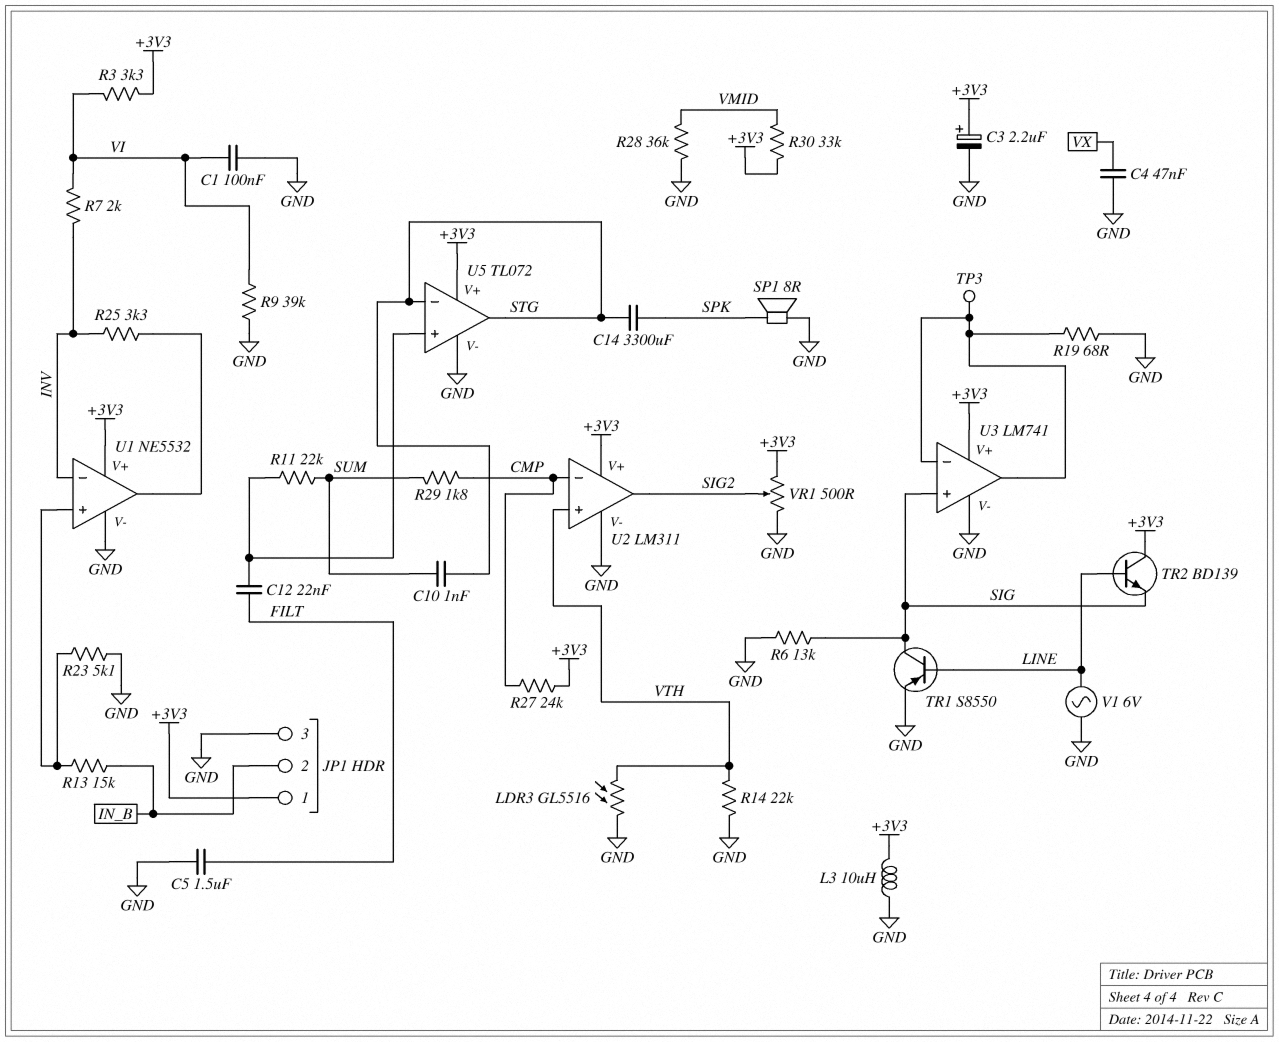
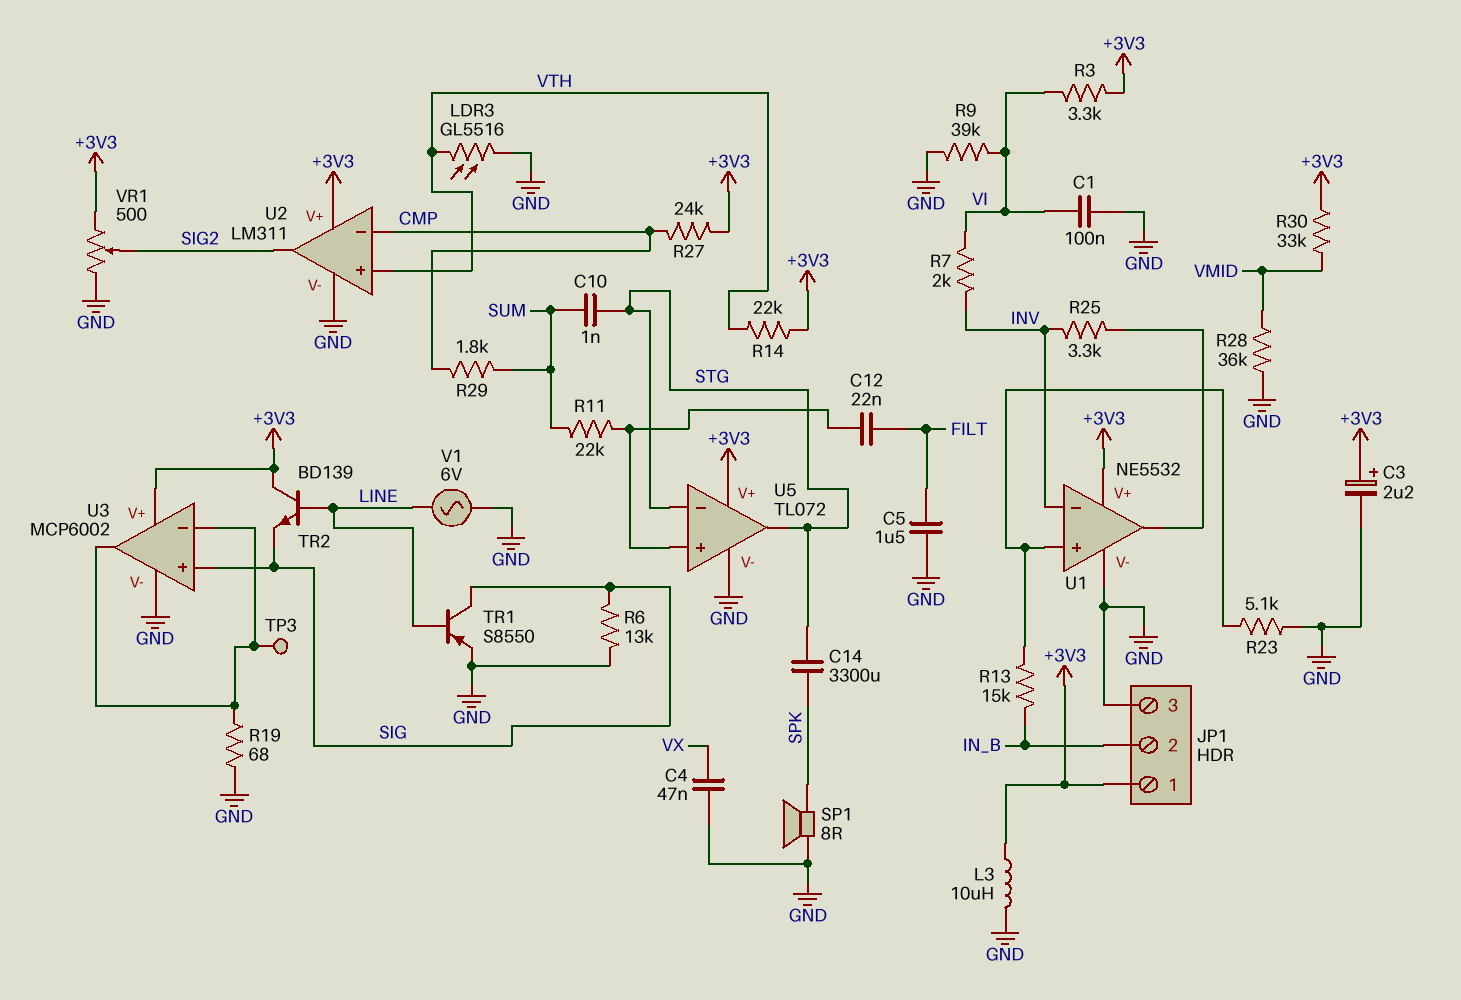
R14: 22k (GND, VTH) -> 22k (+3V3, VTH)
U3: LM741 -> MCP6002

